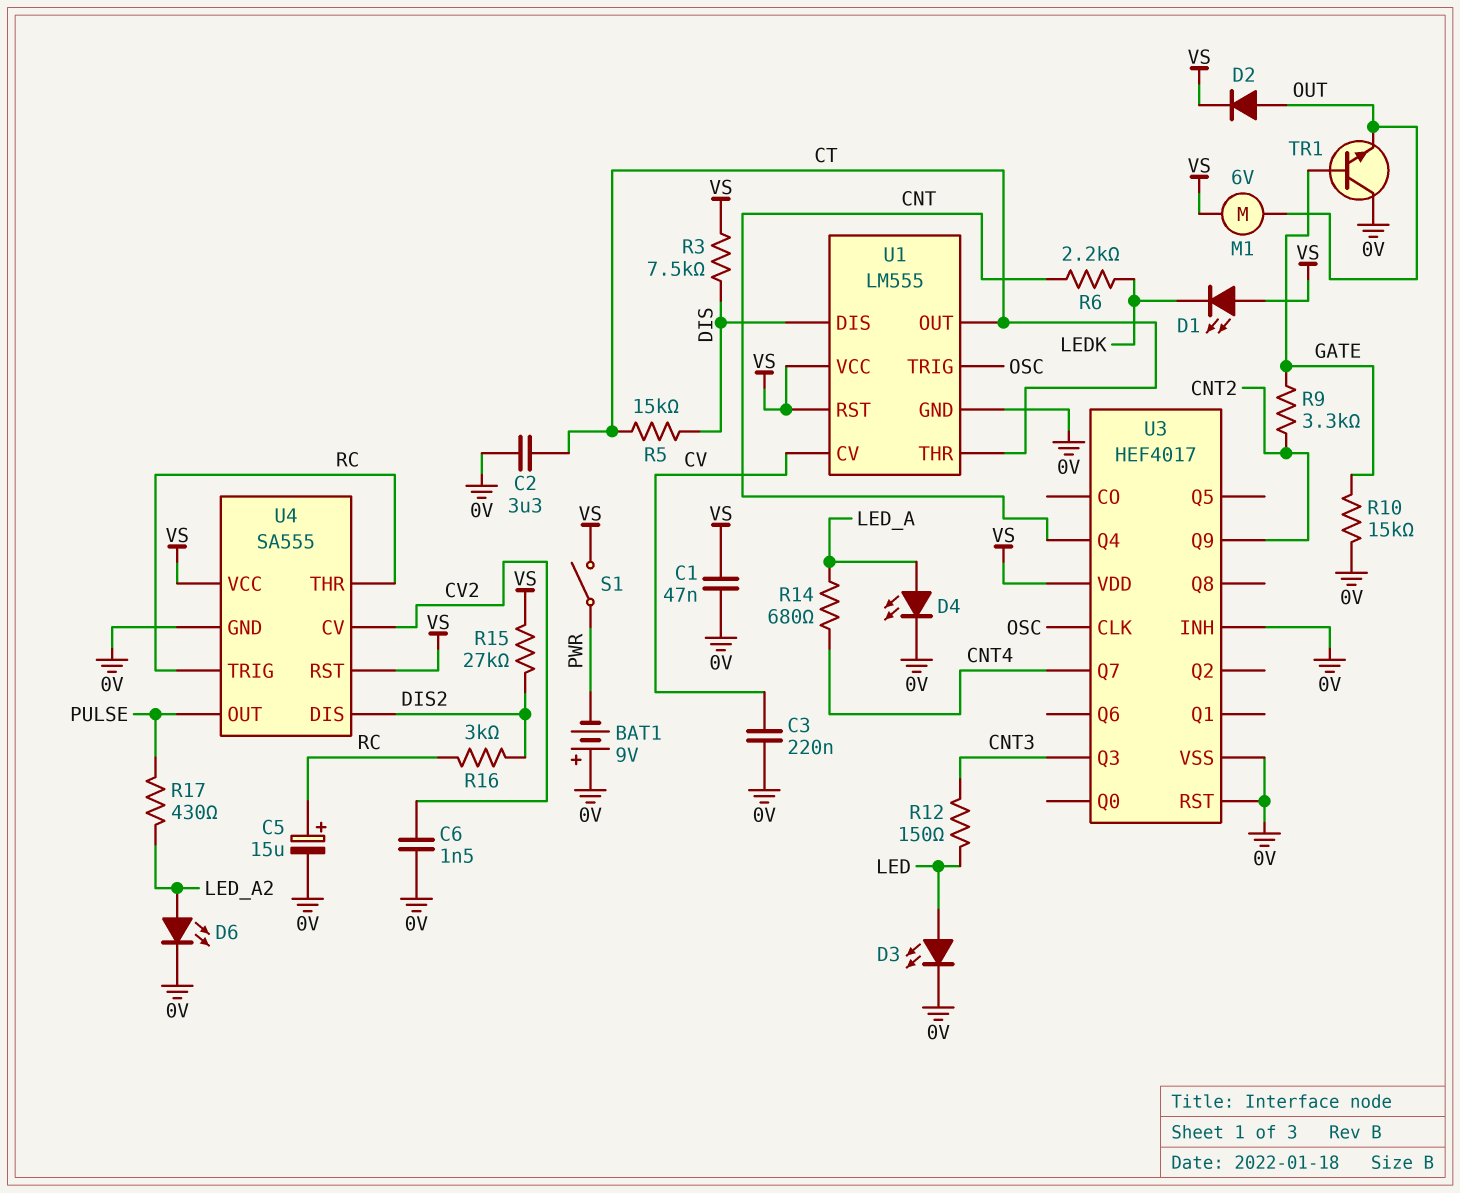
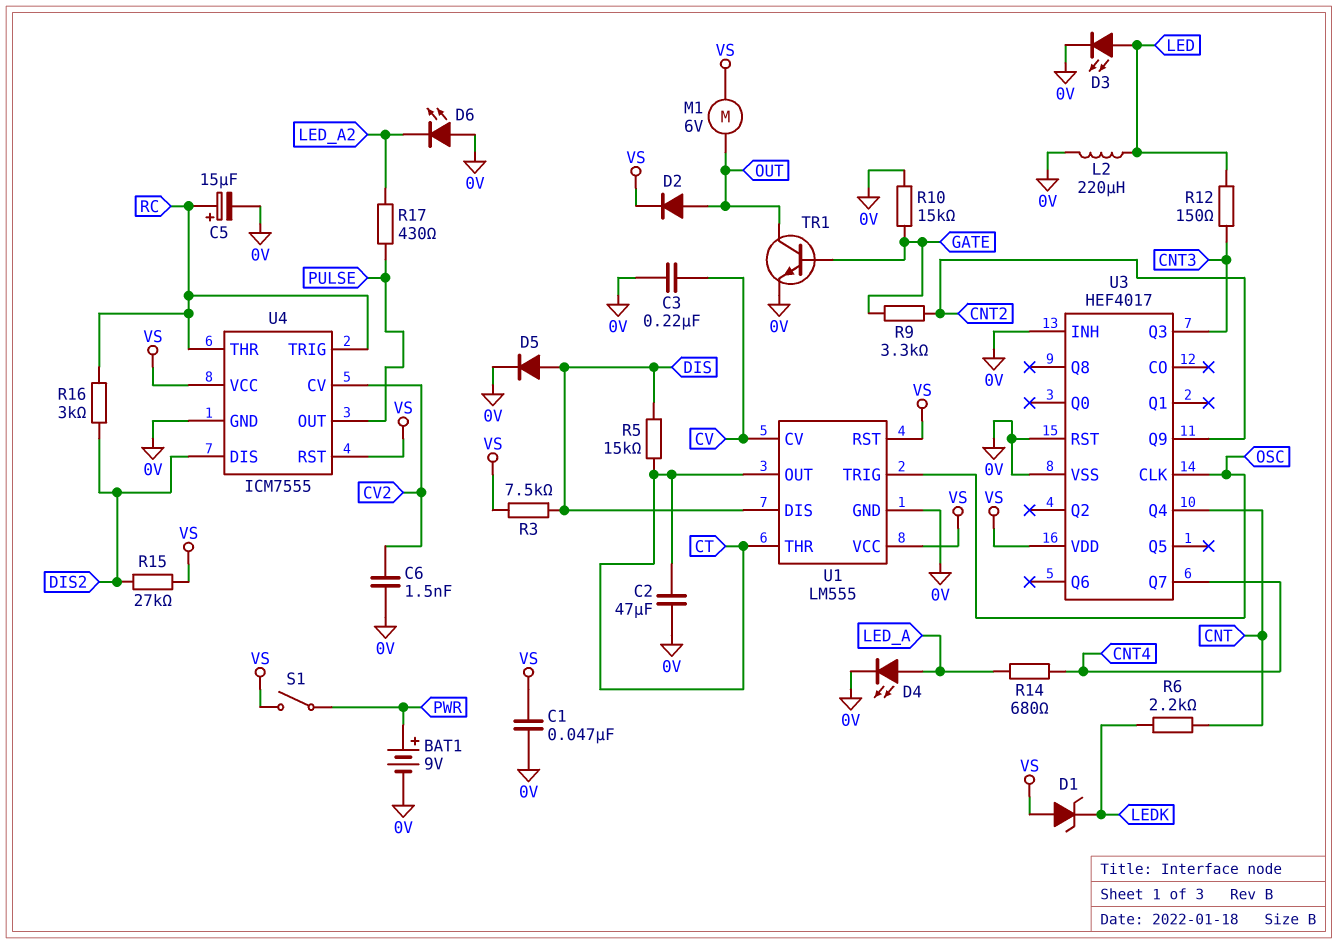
BAT1: 9V (plus 0V, minus PWR) -> 9V (plus PWR, minus 0V)
C2: 3.3uF (0V, CT) -> 47uF (0V, CT)
D1: LED (A VS, K LEDK) -> zener (A VS, K LEDK)
D5: none -> diode (A DIS, K 0V)
D6: LED (A LED_A2, K 0V) -> LED (A 0V, K LED_A2)
L2: none -> 220uH (0V, LED)
TR1: NPN (B GATE, C 0V, E OUT) -> NPN (B GATE, C OUT, E 0V)
U4: SA555 -> ICM7555

